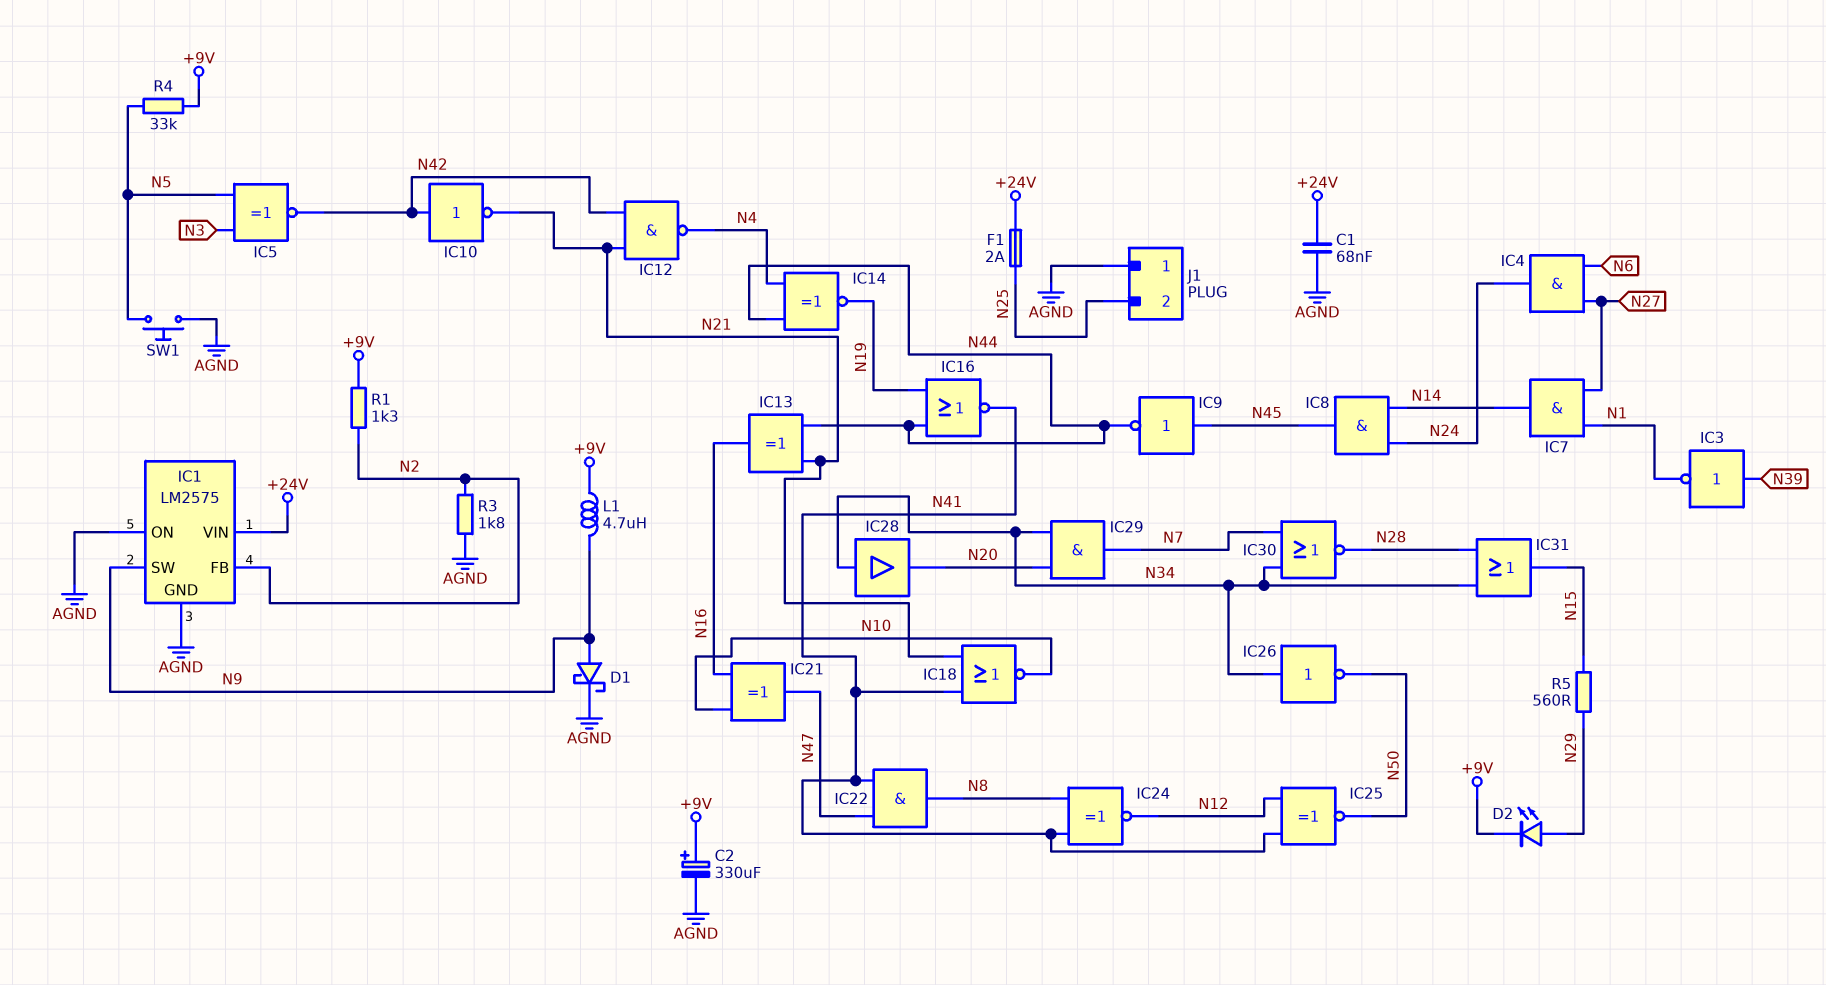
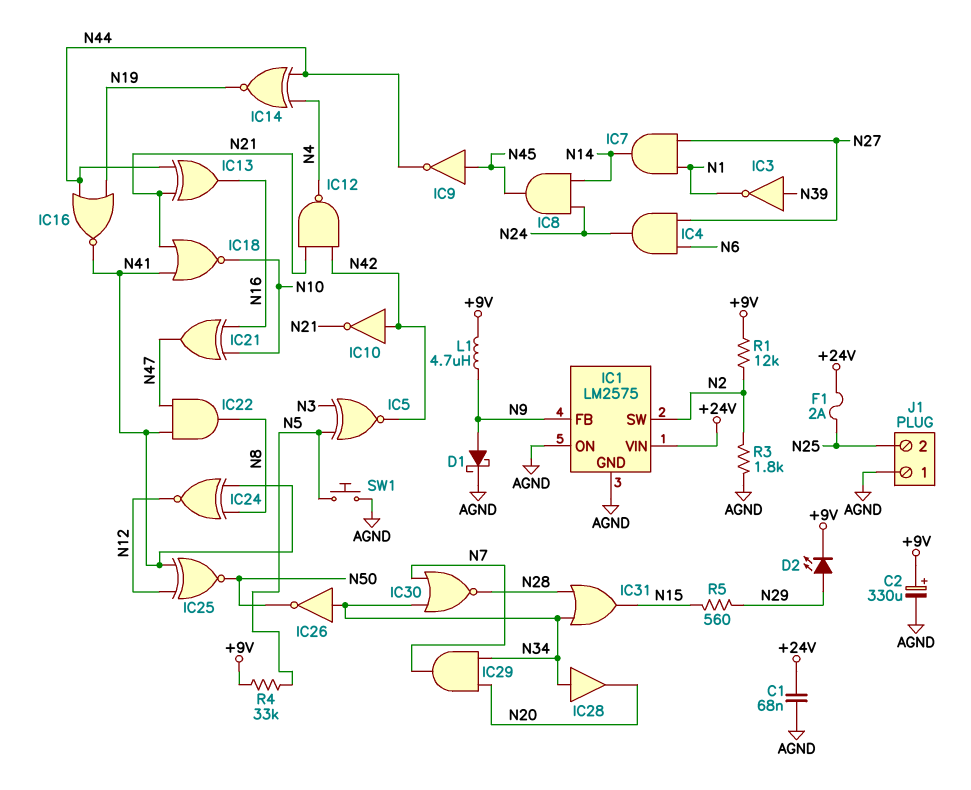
IC1 pin FB: N2 -> N9
IC1 pin SW: N9 -> N2
R1: 1.3k (+9V, N2) -> 12k (+9V, N2)

